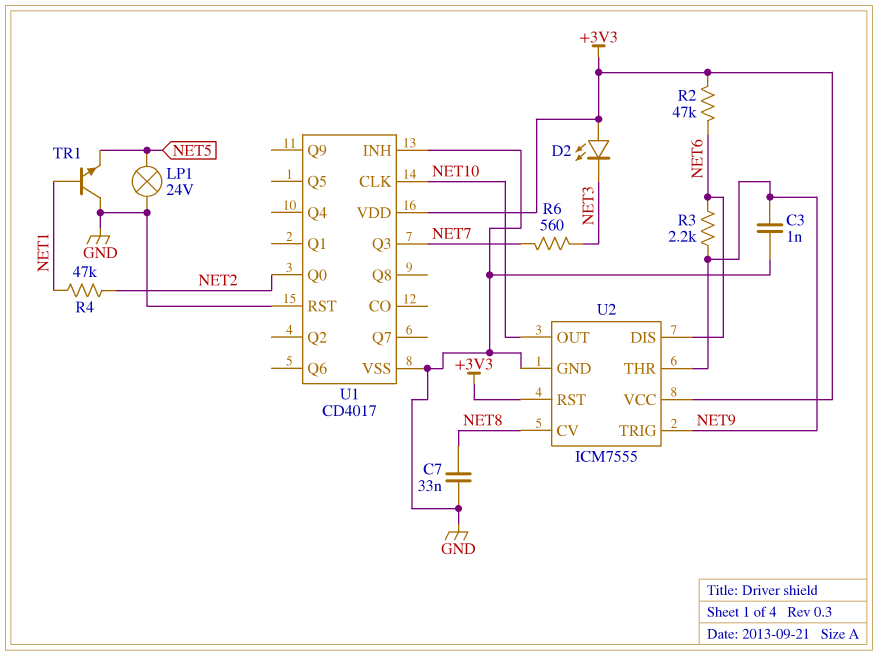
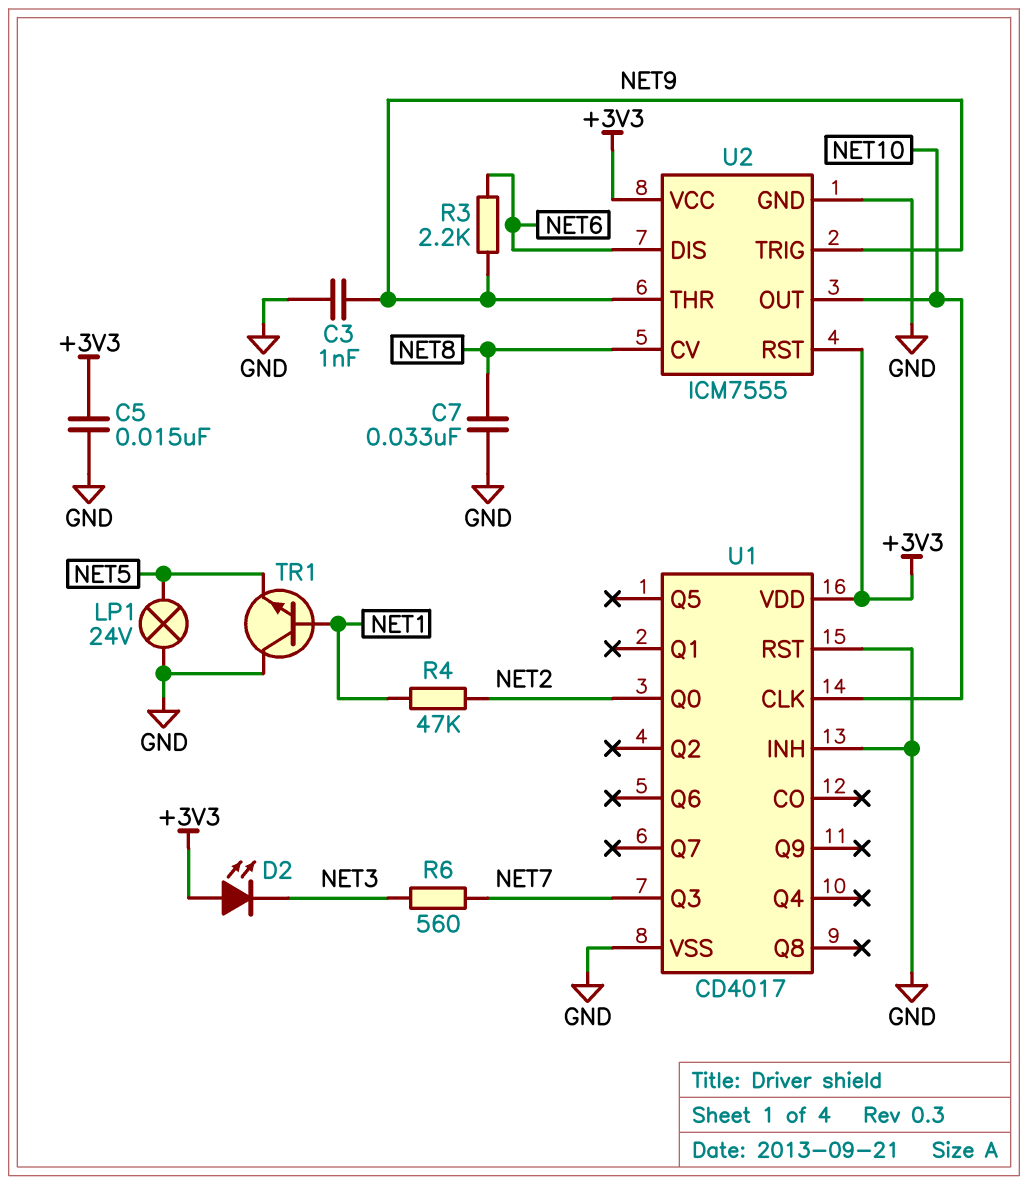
C5: none -> 15nF (+3V3, GND)
R2: 47k (+3V3, NET6) -> none

